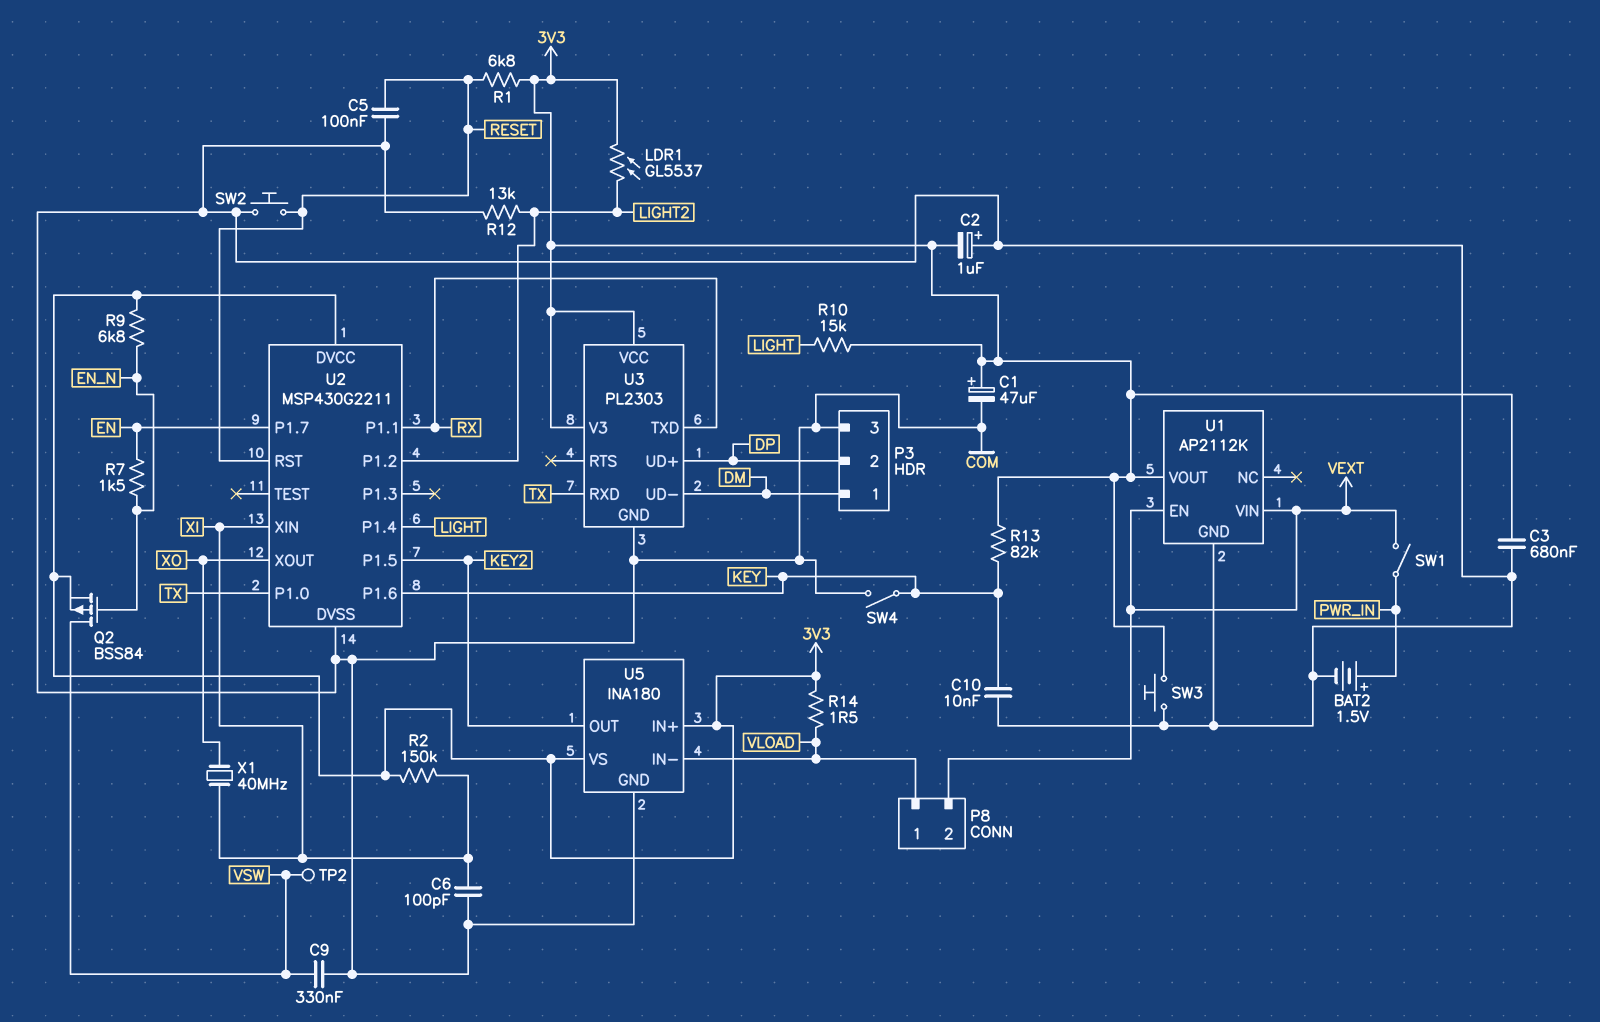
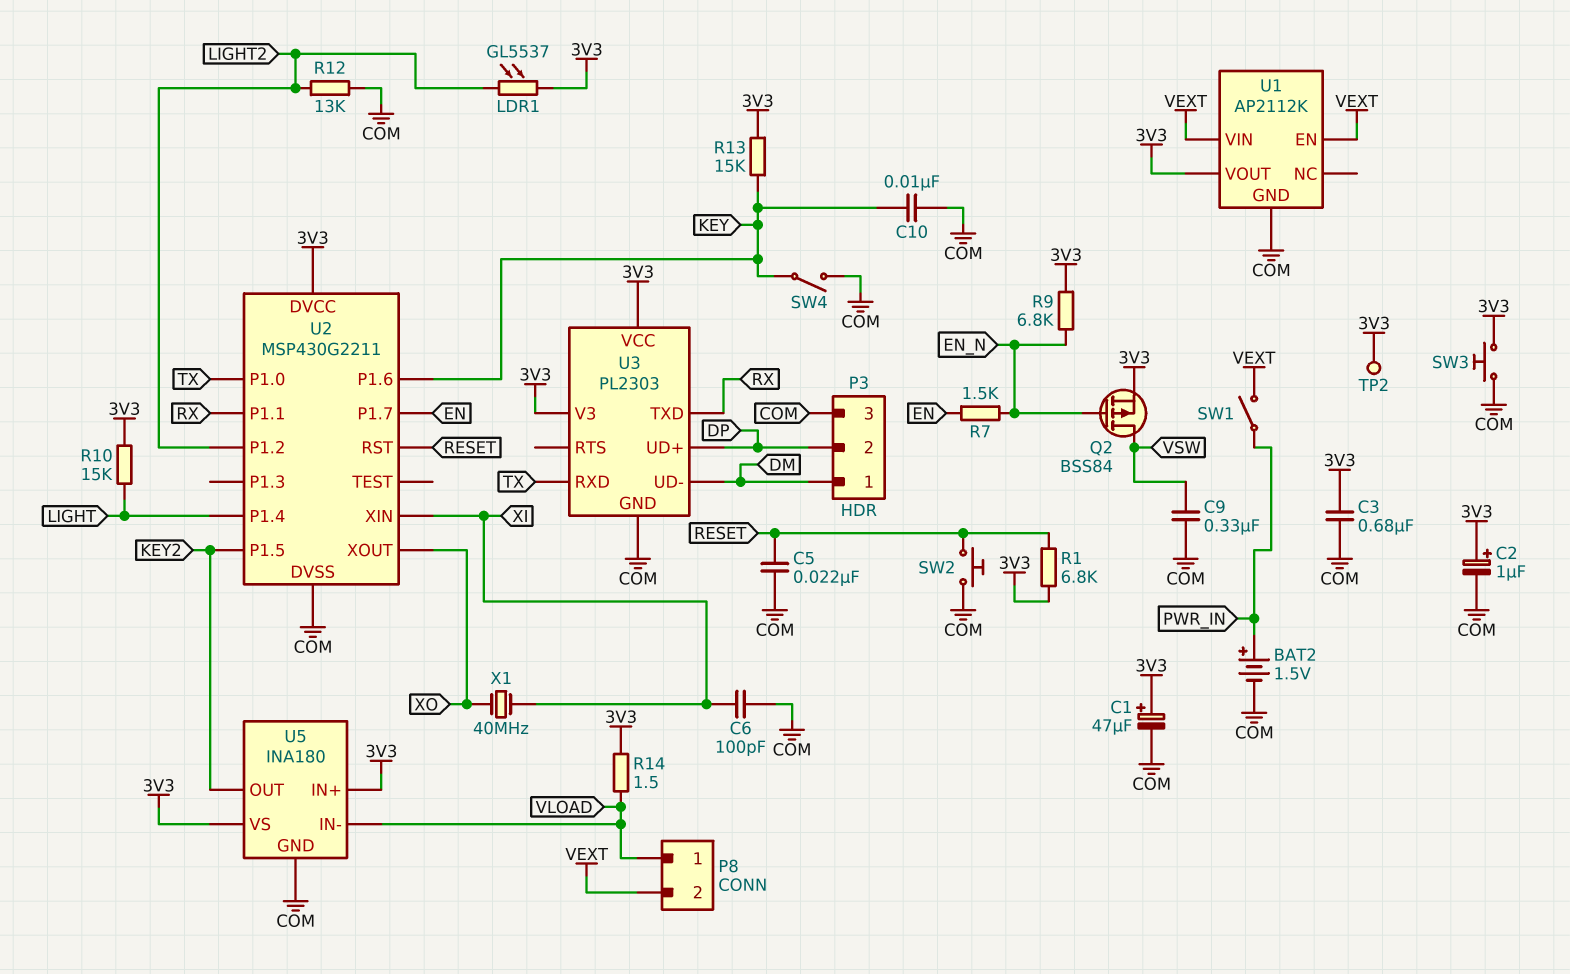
C2: 1uF (plus COM, minus 3V3) -> 1uF (plus 3V3, minus COM)
C5: 100nF (COM, RESET) -> 22nF (COM, RESET)
R2: 150k (3V3, XI) -> none
R13: 82k (3V3, KEY) -> 15k (3V3, KEY)
TP2: test point (VSW) -> test point (3V3)

